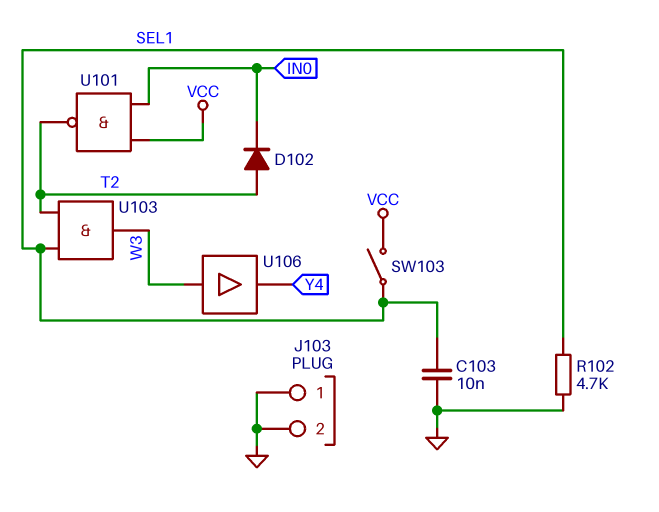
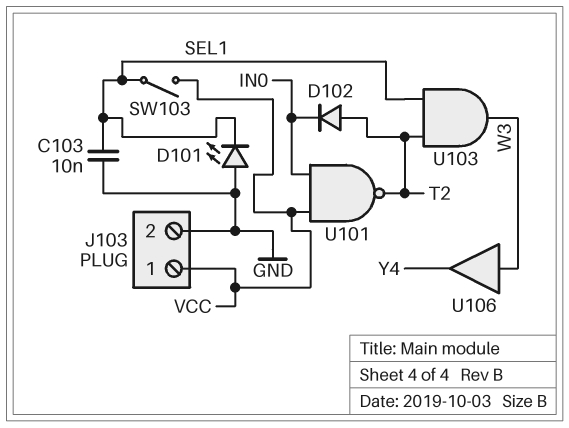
D101: none -> LED (A GND, K SEL1)
J103 pin 1: GND -> VCC
R102: 4.7k (GND, SEL1) -> none

